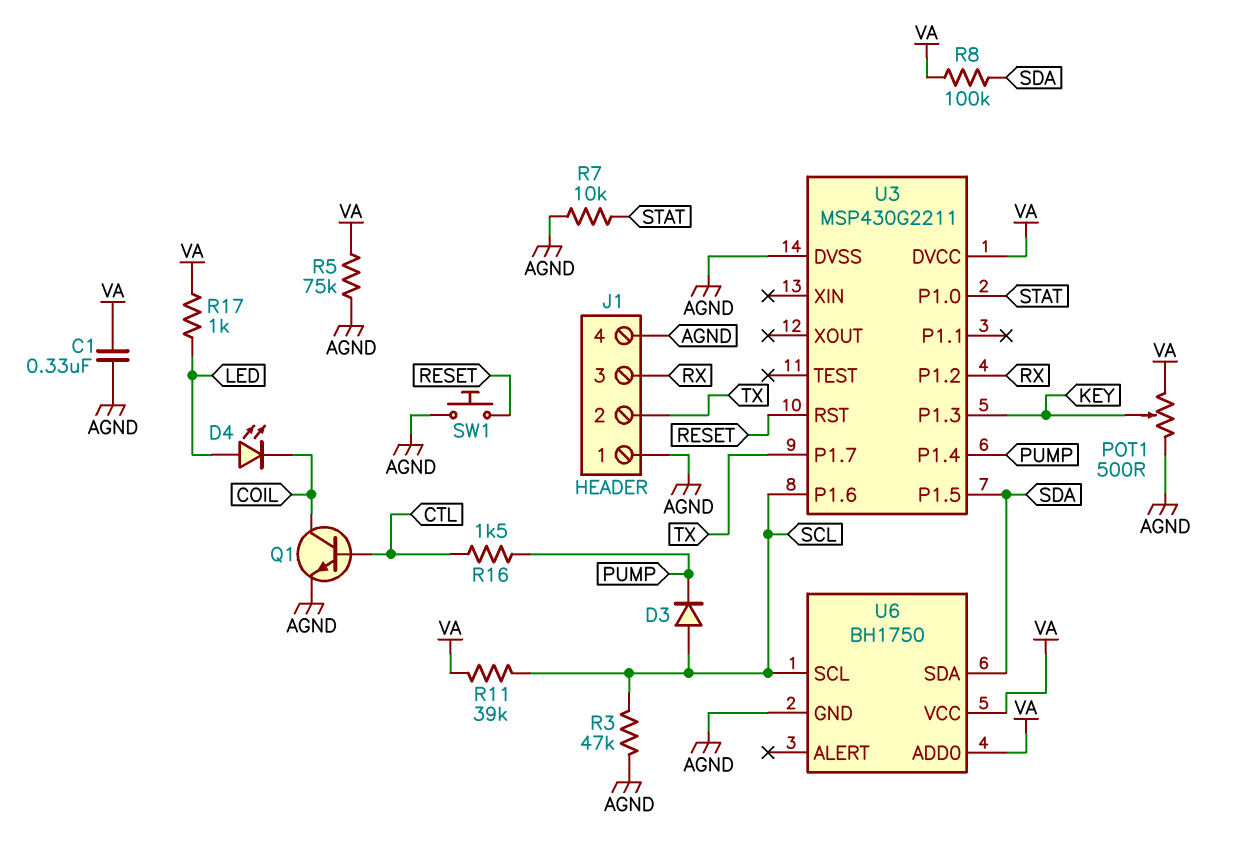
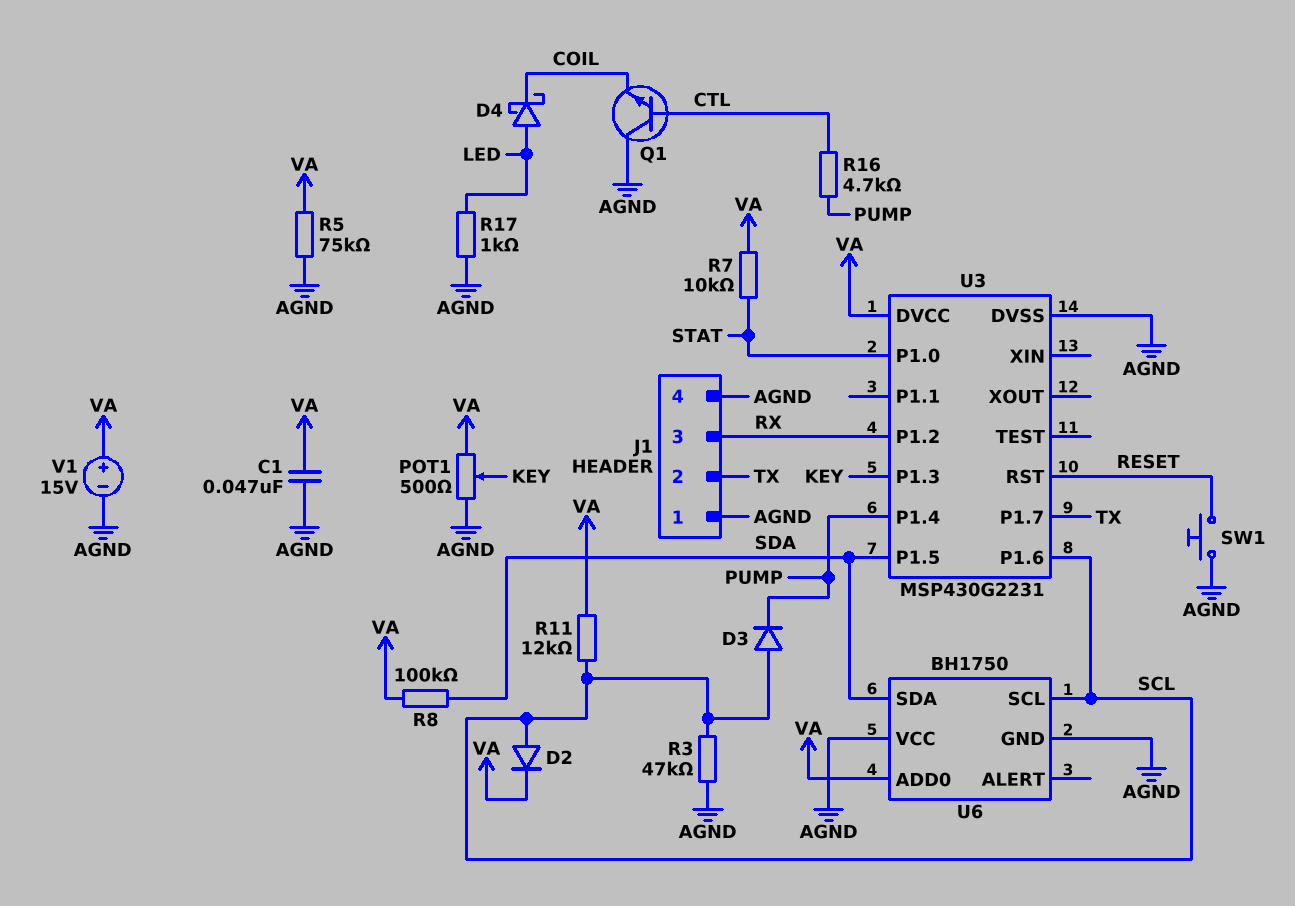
C1: 330nF (AGND, VA) -> 47nF (AGND, VA)
D2: none -> diode (A SCL, K VA)
D4: LED (A LED, K COIL) -> schottky (A LED, K COIL)
Q1: NPN (B CTL, C COIL, E AGND) -> NPN (B CTL, C AGND, E COIL)
R7: 10k (AGND, STAT) -> 10k (STAT, VA)
R11: 39k (SCL, VA) -> 12k (SCL, VA)
R16: 1.5k (CTL, PUMP) -> 4.7k (CTL, PUMP)
R17: 1k (LED, VA) -> 1k (AGND, LED)
U3: MSP430G2211 -> MSP430G2231
U6 pin VCC: VA -> AGND
V1: none -> 15V (plus VA, minus AGND)

